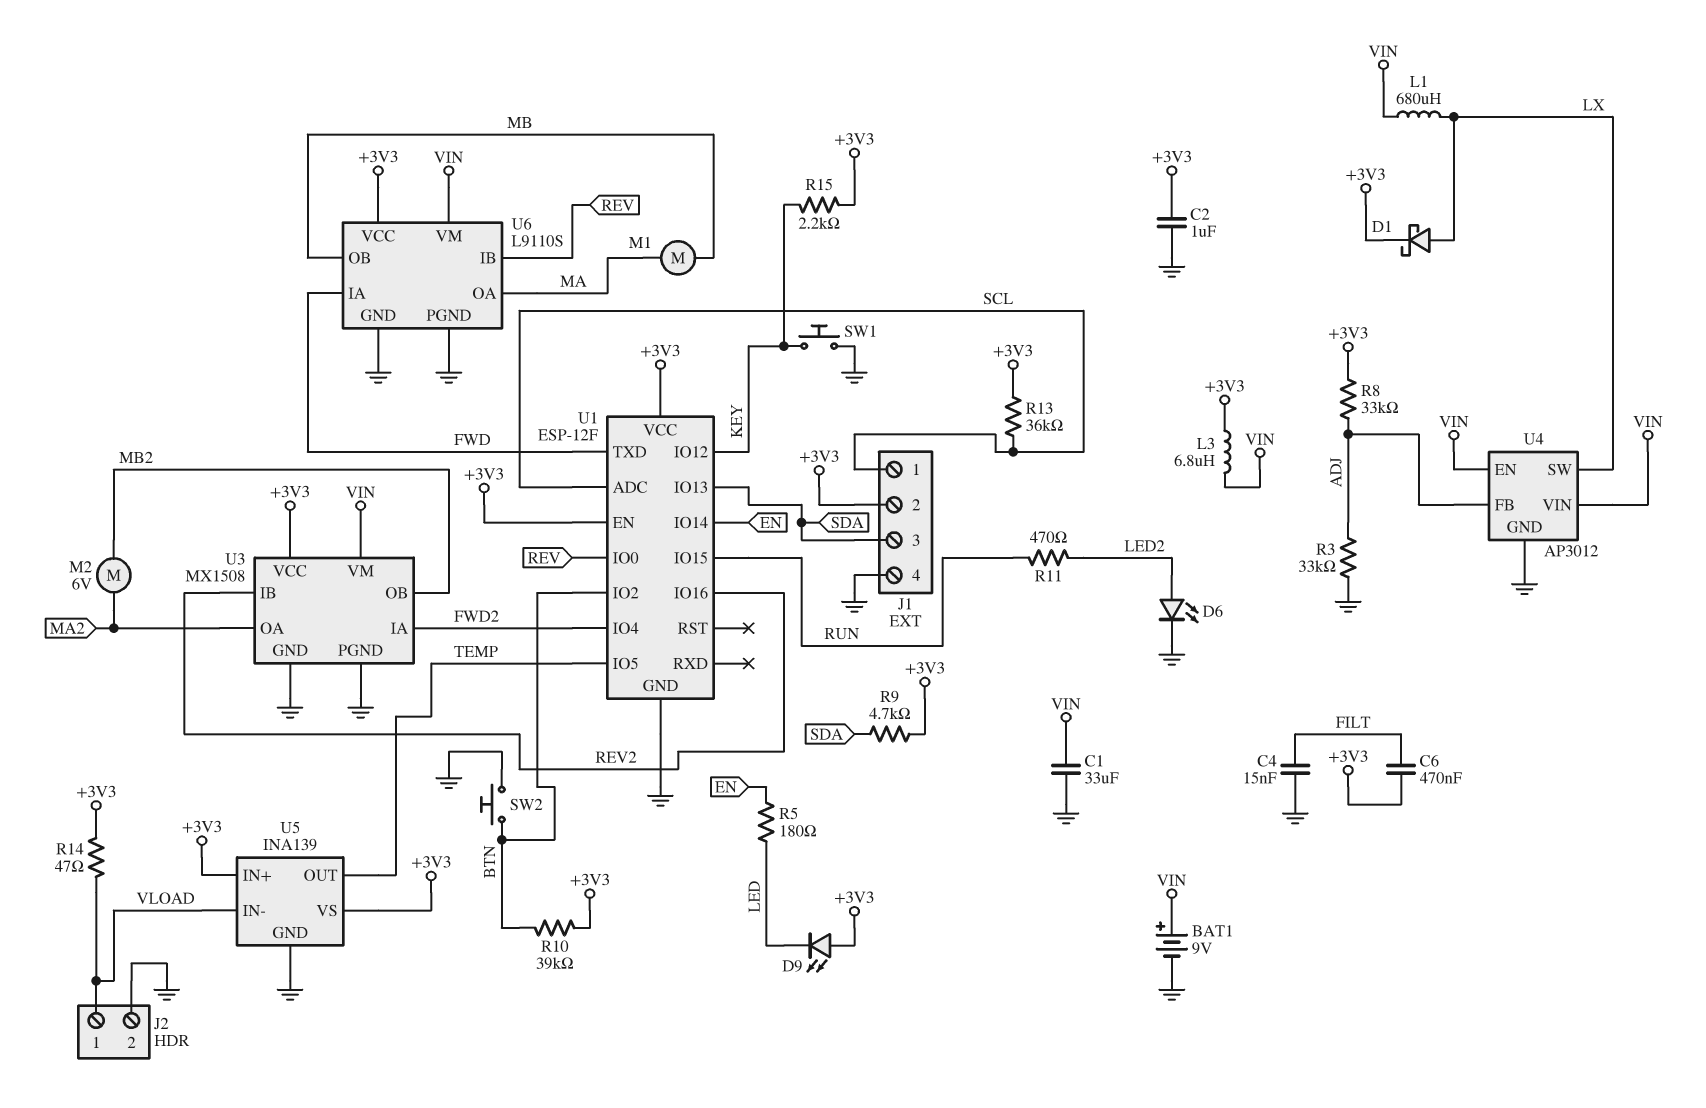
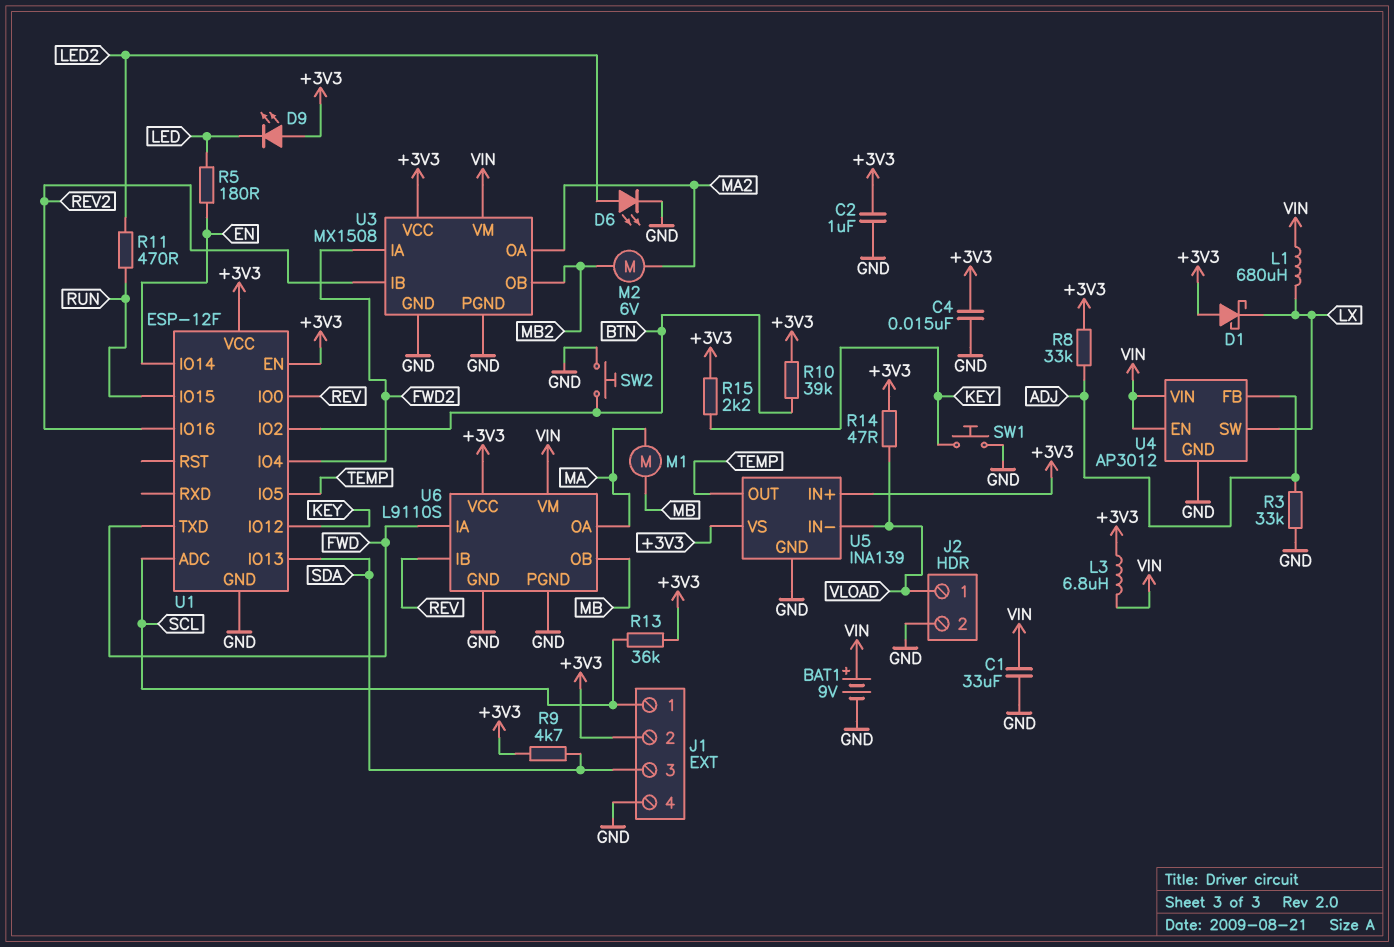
C4: 15nF (FILT, GND) -> 15nF (+3V3, GND)
C6: 470nF (+3V3, FILT) -> none
D1: schottky (A LX, K +3V3) -> schottky (A +3V3, K LX)

